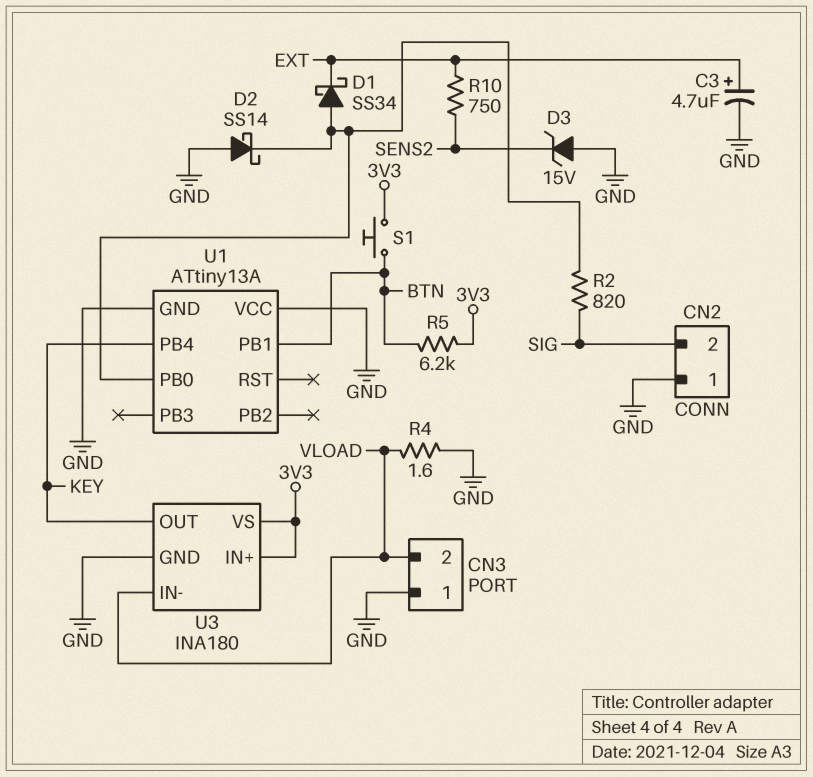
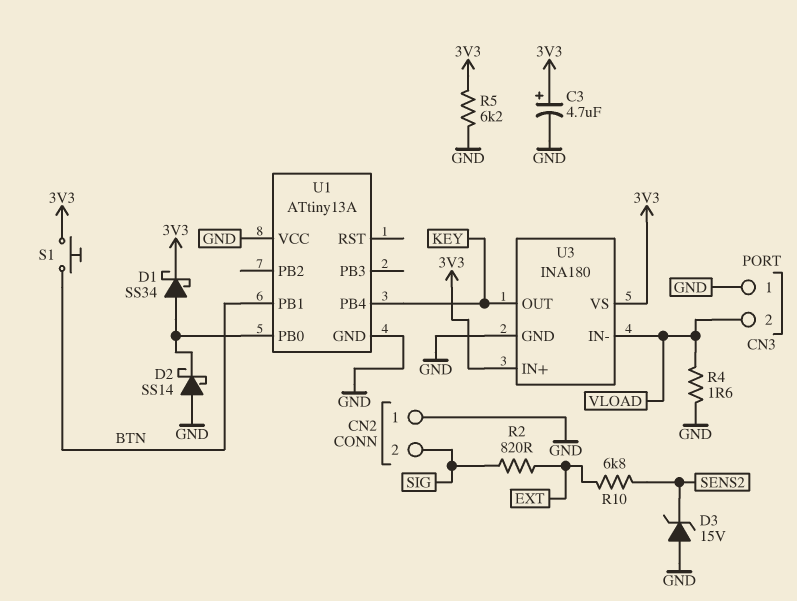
C3: 4.7uF (plus EXT, minus GND) -> 4.7uF (plus 3V3, minus GND)
D1: schottky SS34 (A U1/PB0, K EXT) -> schottky SS34 (A U1/PB0, K 3V3)
R2: 820 (SIG, U1/PB0) -> 820 (EXT, SIG)
R5: 6.2k (3V3, BTN) -> 6.2k (3V3, GND)
R10: 750 (EXT, SENS2) -> 6.8k (EXT, SENS2)

